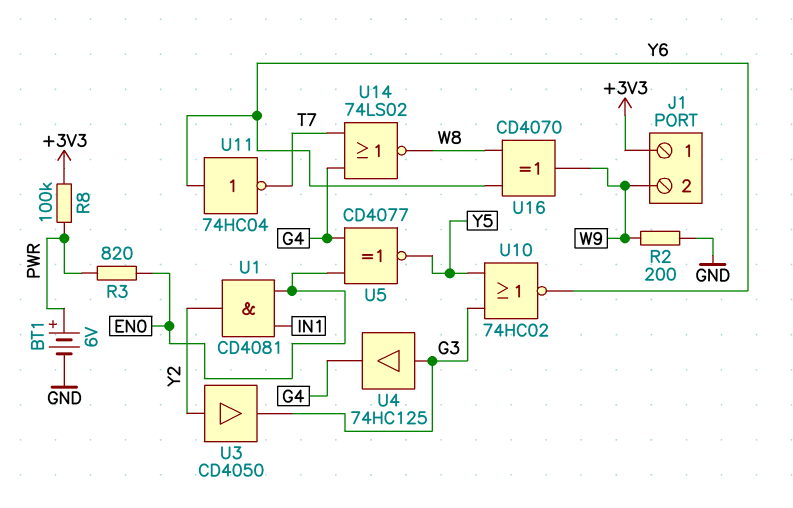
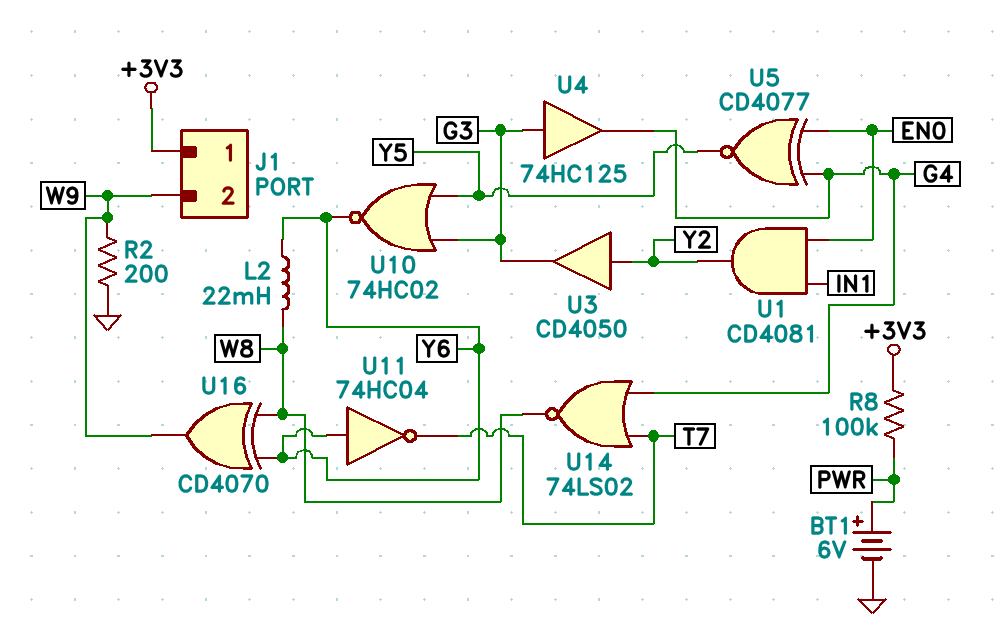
L2: none -> 22mH (W8, Y6)
R3: 820 (EN0, PWR) -> none

